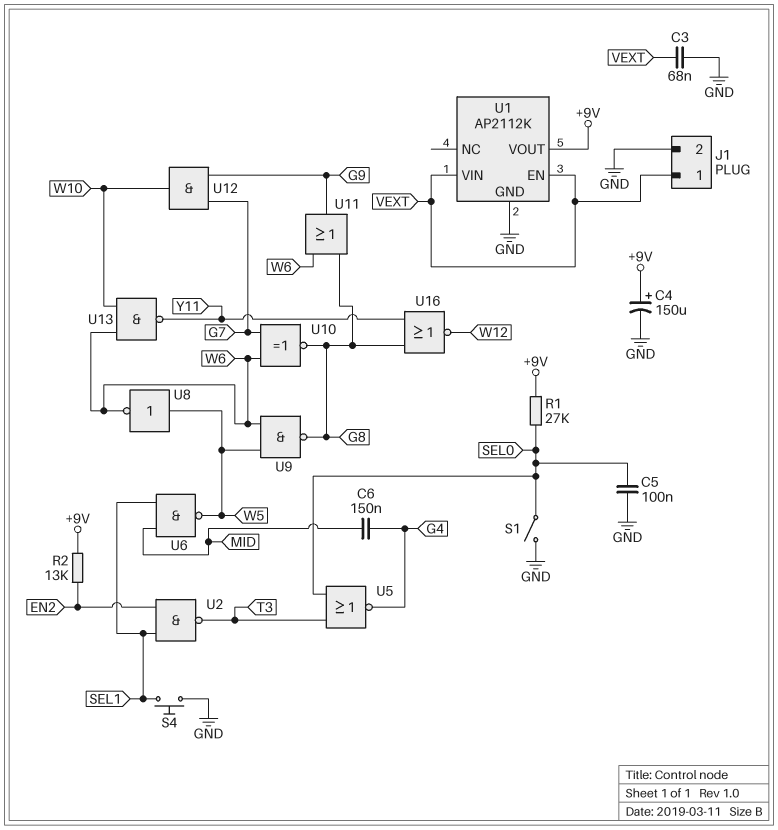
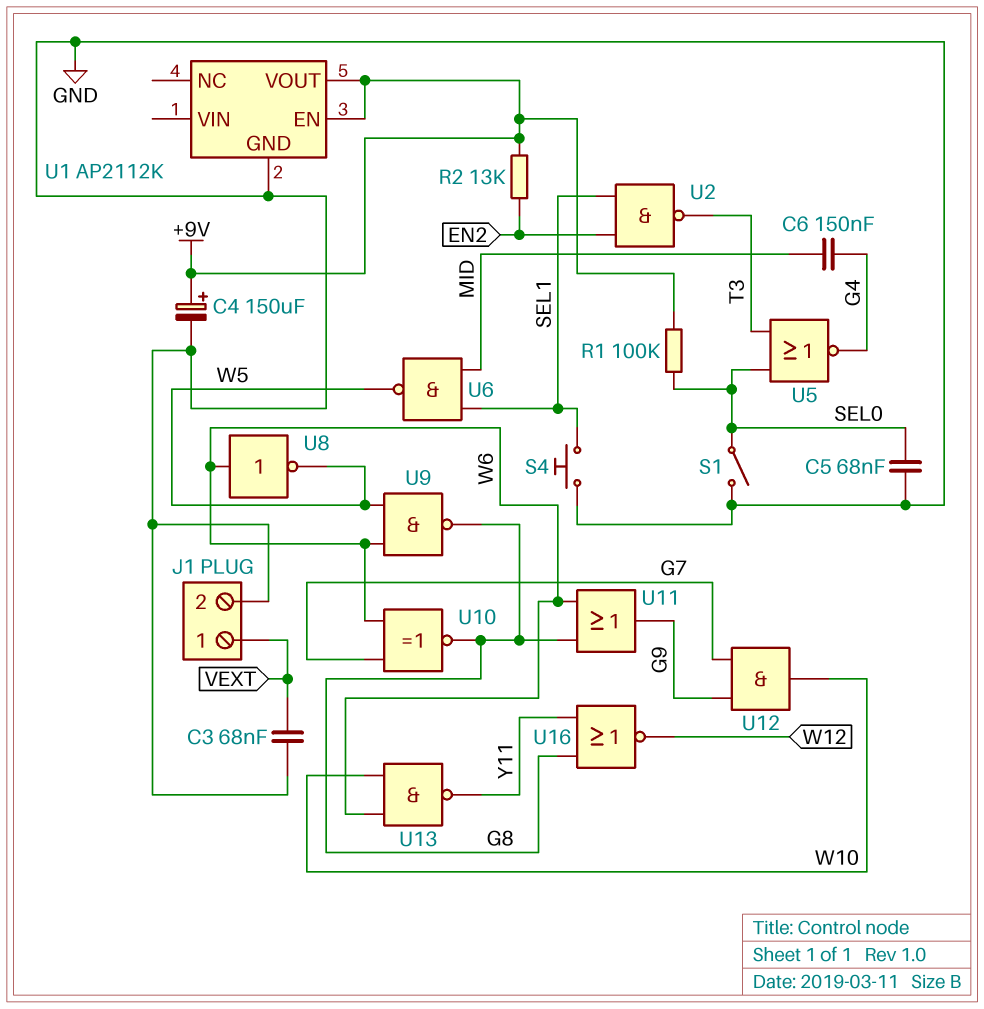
C5: 100nF (GND, SEL0) -> 68nF (GND, SEL0)
R1: 27k (+9V, SEL0) -> 100k (+9V, SEL0)
U1 pin EN: VEXT -> +9V
U1 pin VIN: VEXT -> none
U8: NOT (in W5, out W6) -> NOT (in W6, out W5)

